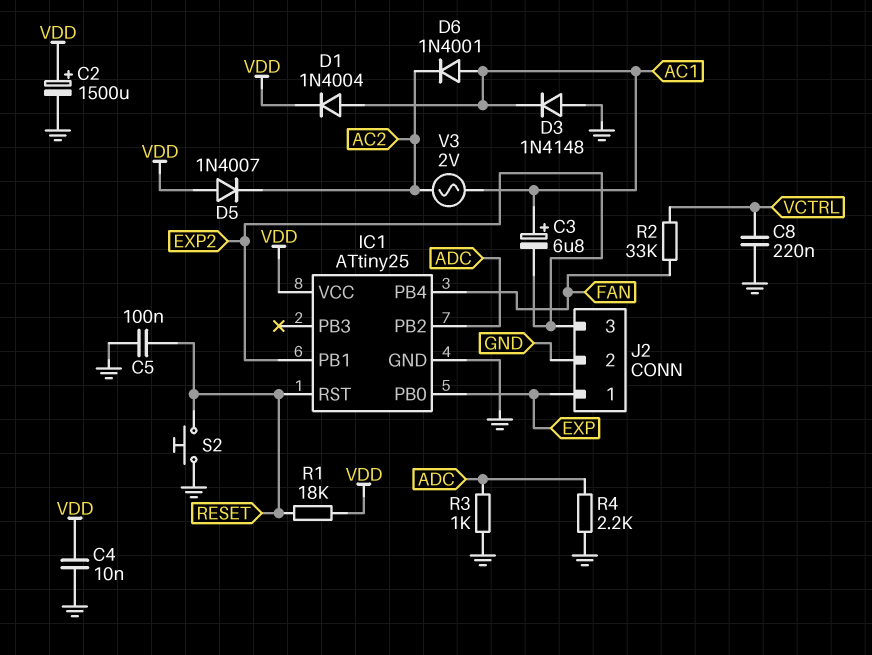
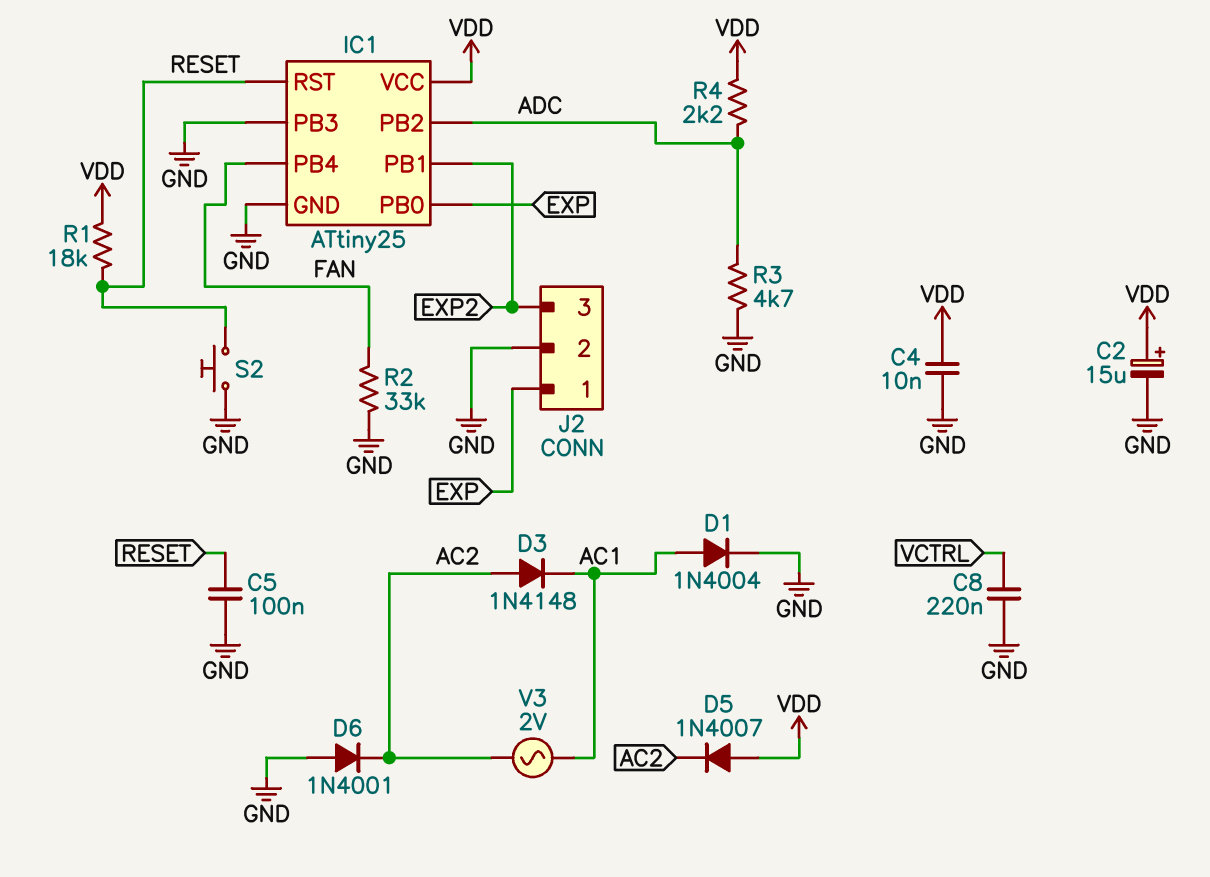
C2: 1500uF (plus VDD, minus GND) -> 15uF (plus VDD, minus GND)
C3: 6.8uF (plus AC1, minus EXP2) -> none
D1: diode 1N4004 (A AC1, K VDD) -> diode 1N4004 (A AC1, K GND)
D3: diode 1N4148 (A GND, K AC1) -> diode 1N4148 (A AC2, K AC1)
D6: diode 1N4001 (A AC1, K AC2) -> diode 1N4001 (A GND, K AC2)
IC1 pin PB3: none -> GND
R2: 33k (FAN, VCTRL) -> 33k (FAN, GND)
R3: 1k (ADC, GND) -> 4.7k (ADC, GND)
R4: 2.2k (ADC, GND) -> 2.2k (ADC, VDD)

